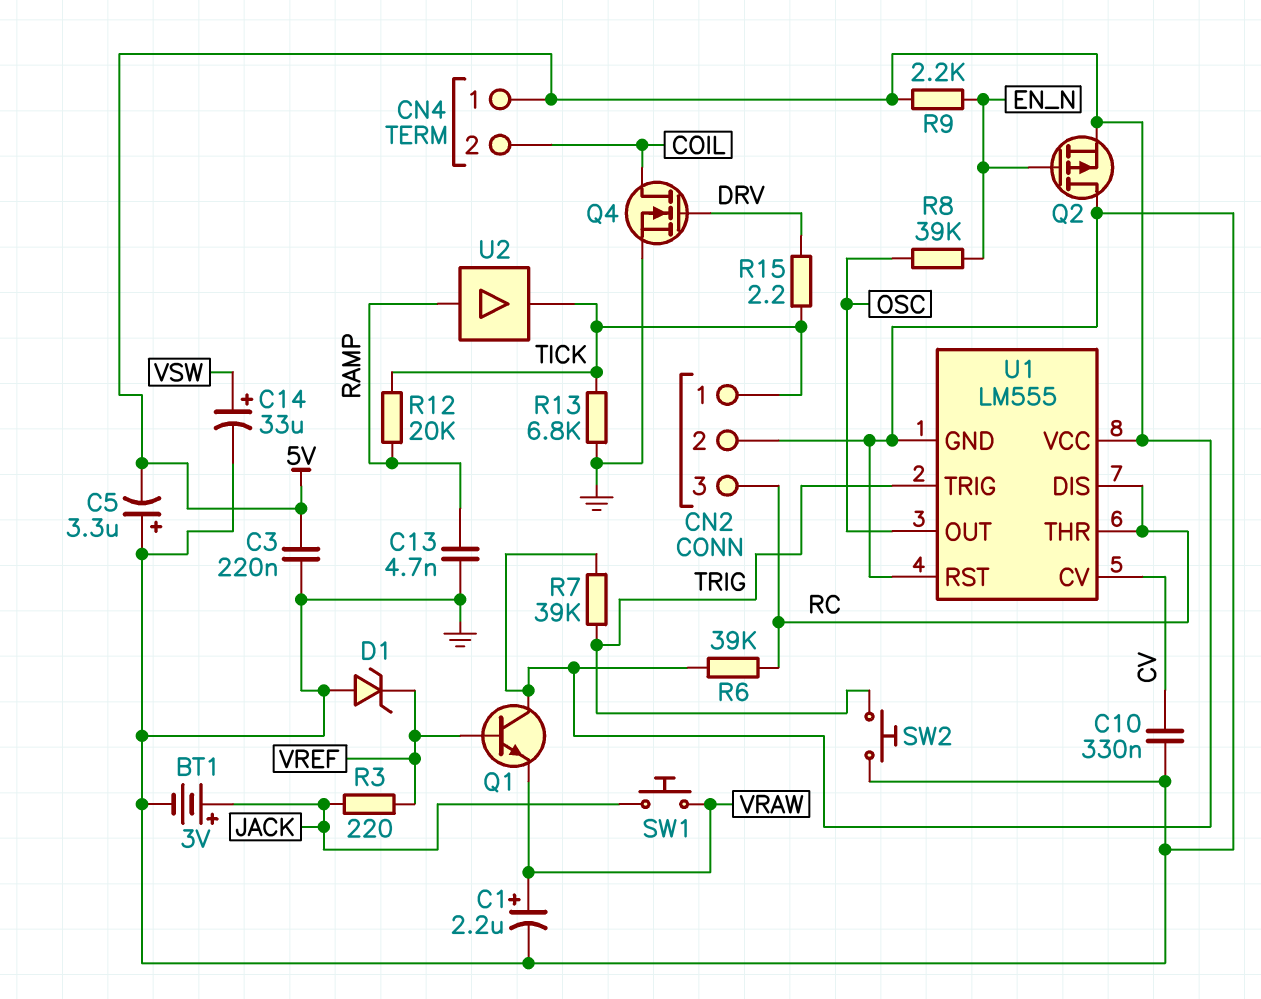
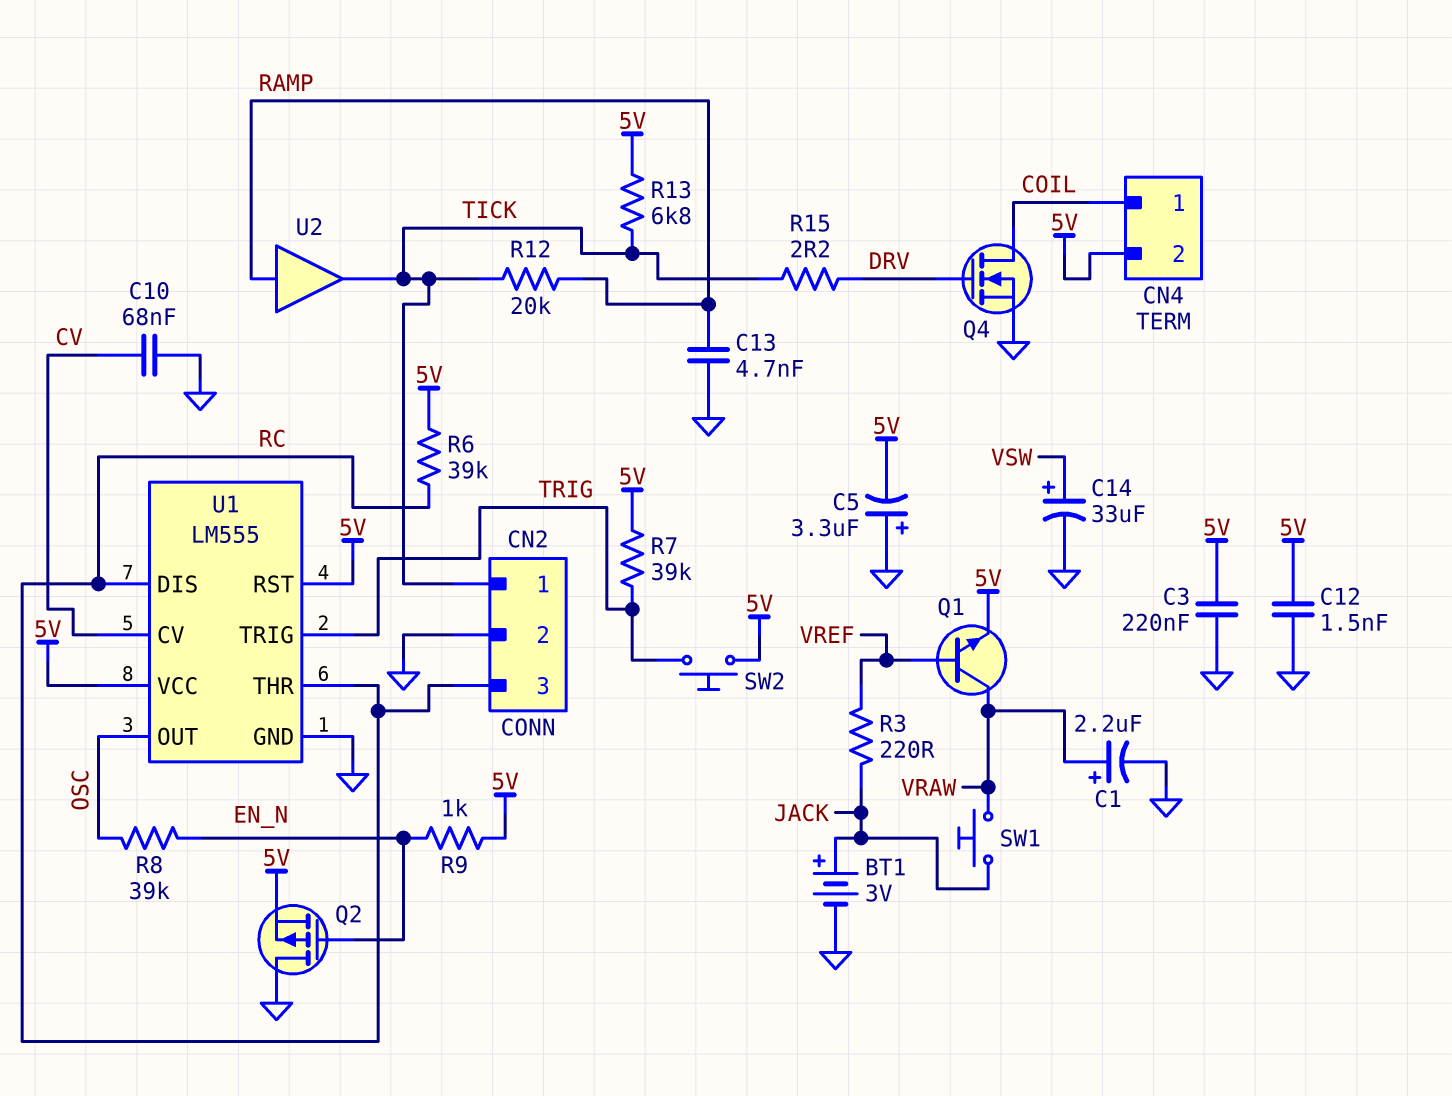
C10: 330nF (CV, GND) -> 68nF (CV, GND)
C12: none -> 1.5nF (5V, GND)
CN4 pin 1: 5V -> COIL
CN4 pin 2: COIL -> 5V
D1: zener (A GND, K VREF) -> none
Q1: NPN (B VREF, C 5V, E VRAW) -> NPN (B VREF, C VRAW, E 5V)
R9: 2.2k (5V, EN_N) -> 1k (5V, EN_N)
R13: 6.8k (GND, TICK) -> 6.8k (5V, TICK)
SW2: button (GND, TRIG) -> button (5V, TRIG)
U1 pin RST: GND -> 5V

